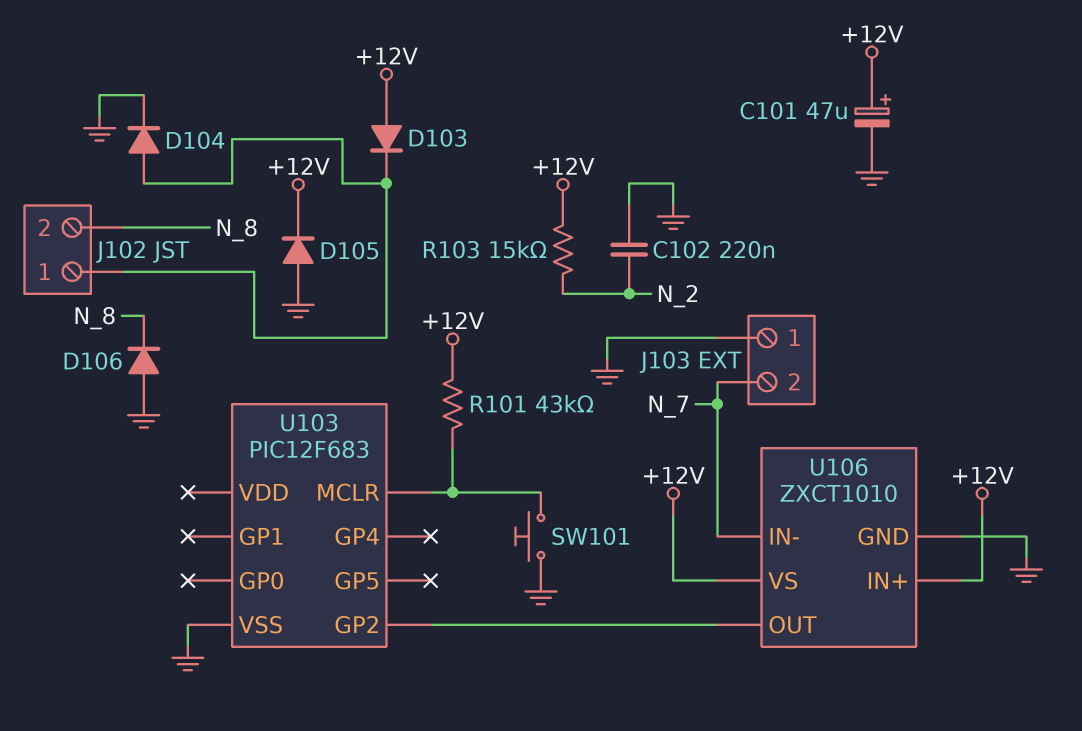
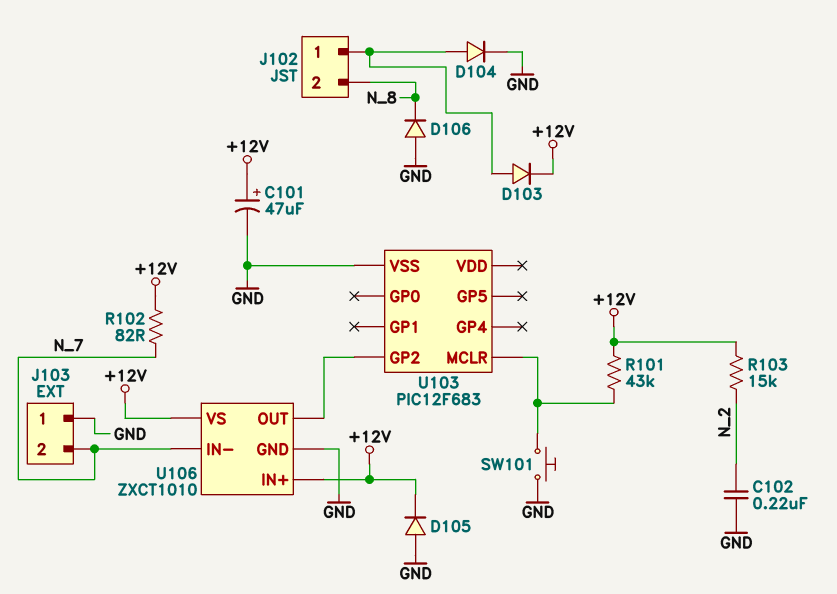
D103: diode (A +12V, K J102/1) -> diode (A J102/1, K +12V)
R102: none -> 82 (+12V, N_7)

